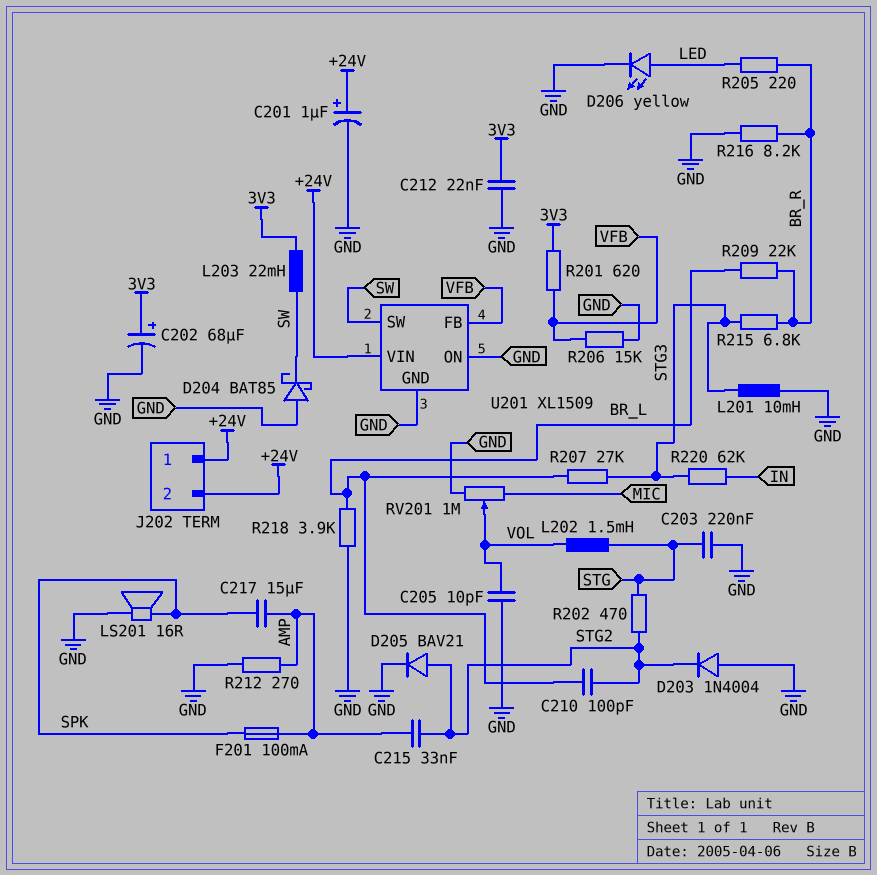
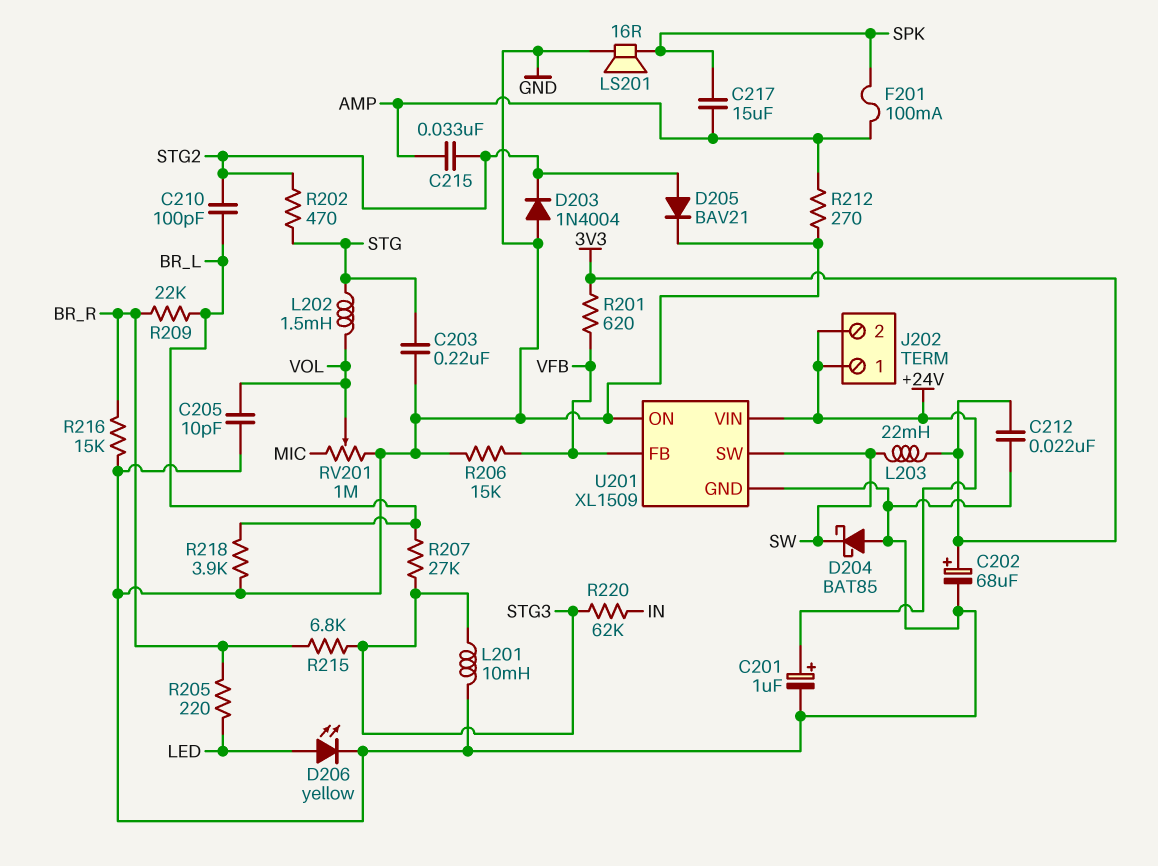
R216: 8.2k (BR_R, GND) -> 15k (BR_R, GND)

